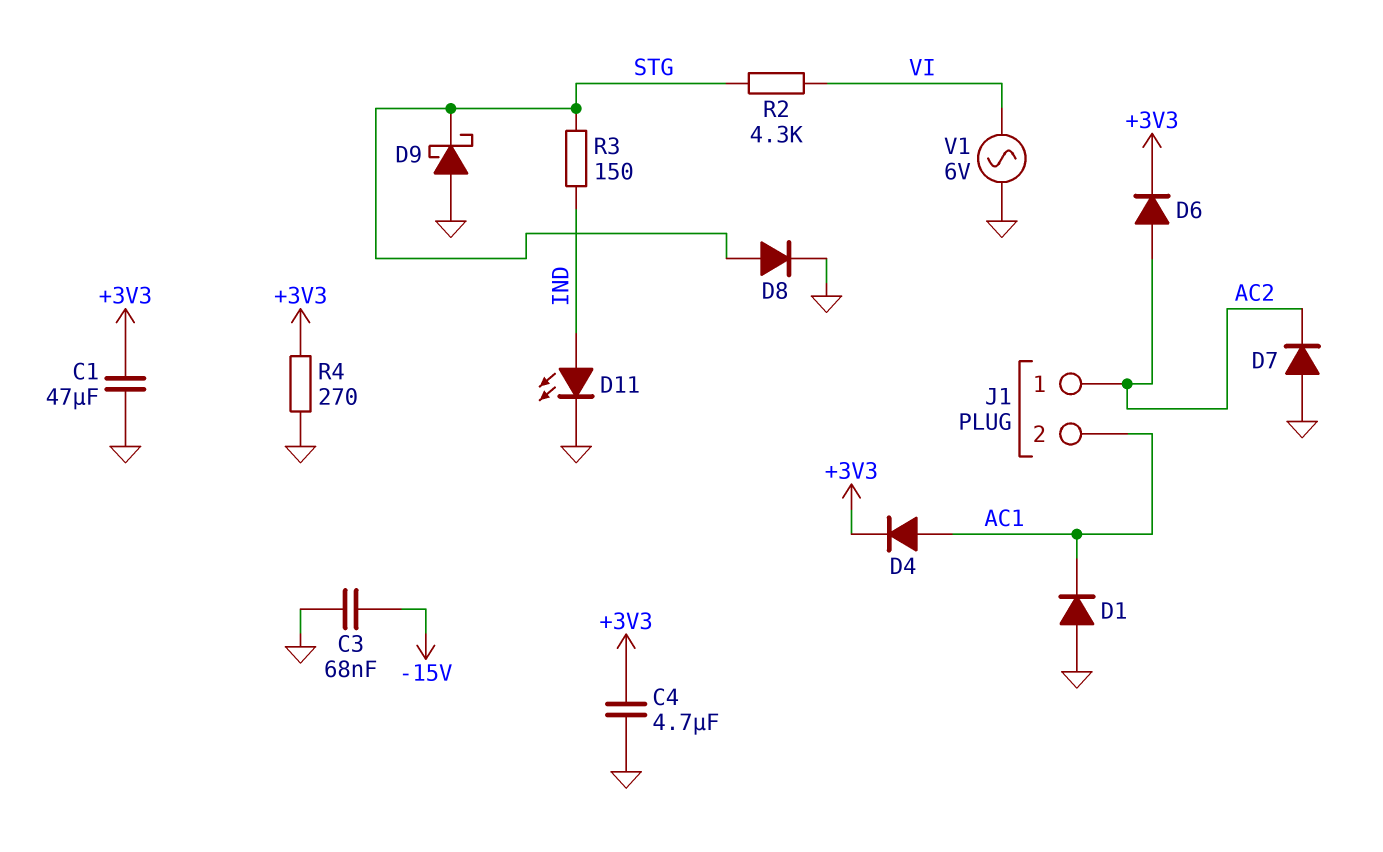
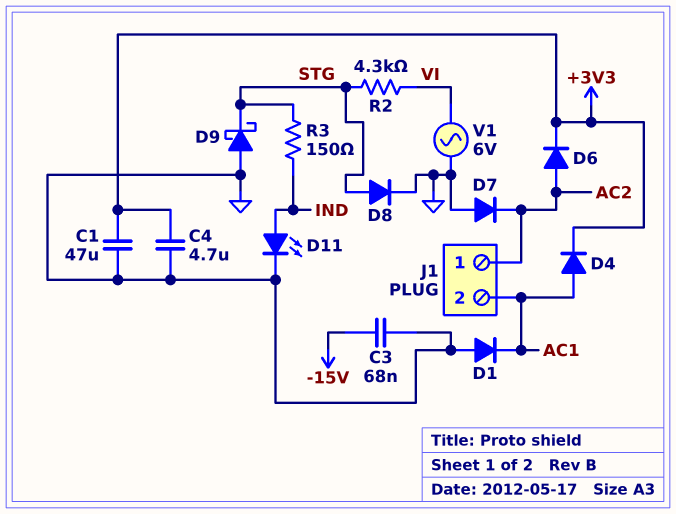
R4: 270 (+3V3, GND) -> none

